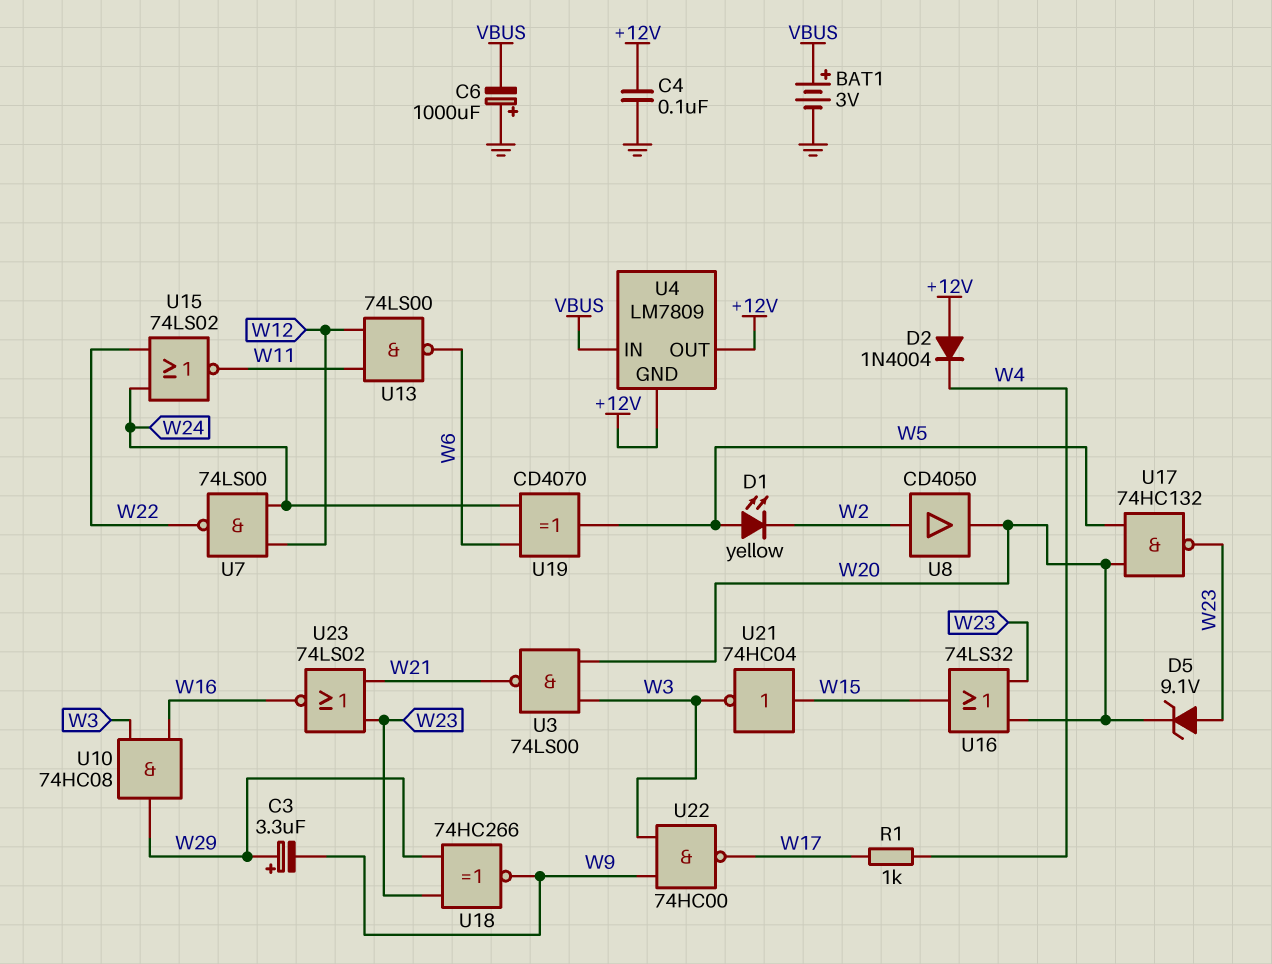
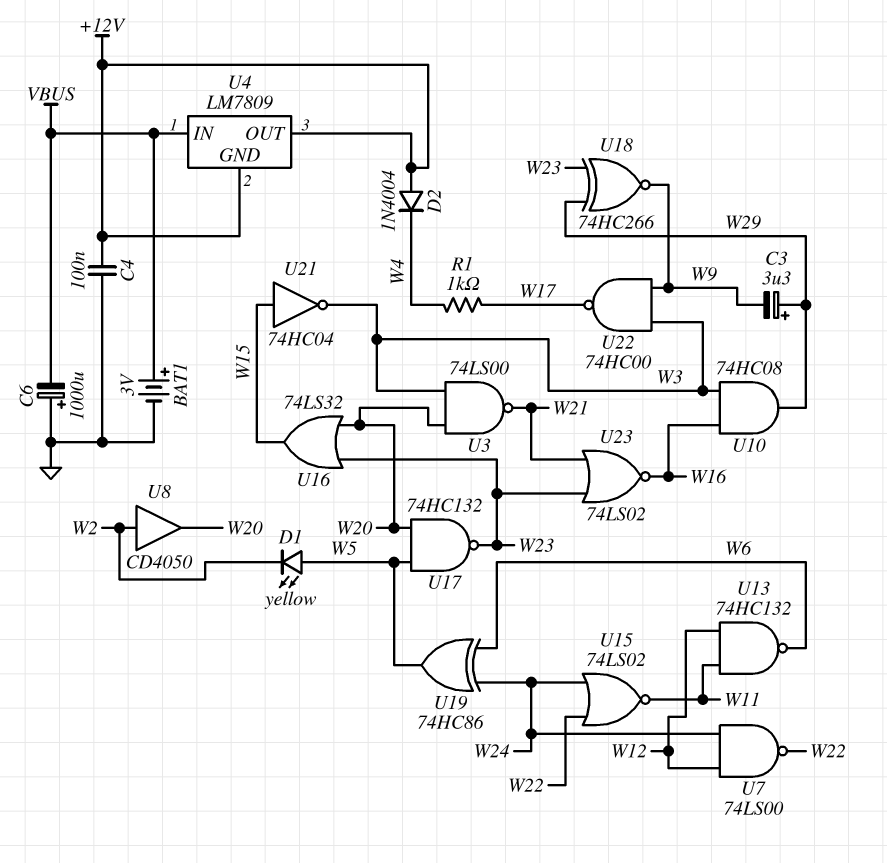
D5: zener 9.1V (A W23, K W20) -> none
U13: NAND 74LS00 (in W11, in W12, out W6) -> NAND 74HC132 (in W11, in W12, out W6)
U19: XOR CD4070 (in W6, in W24, out W5) -> XOR 74HC86 (in W6, in W24, out W5)

